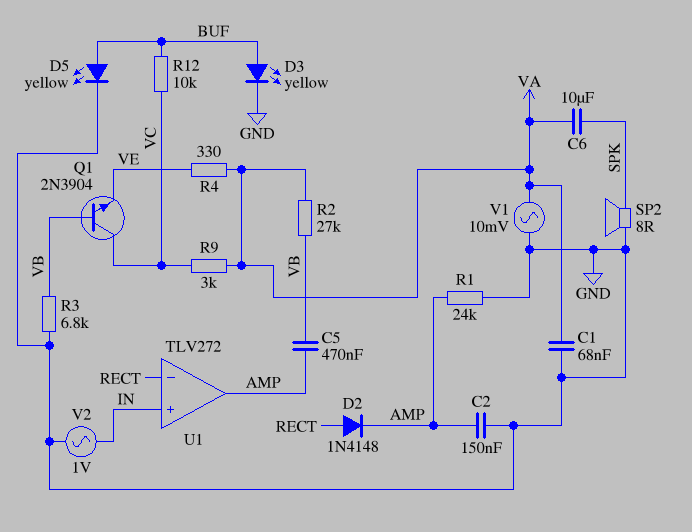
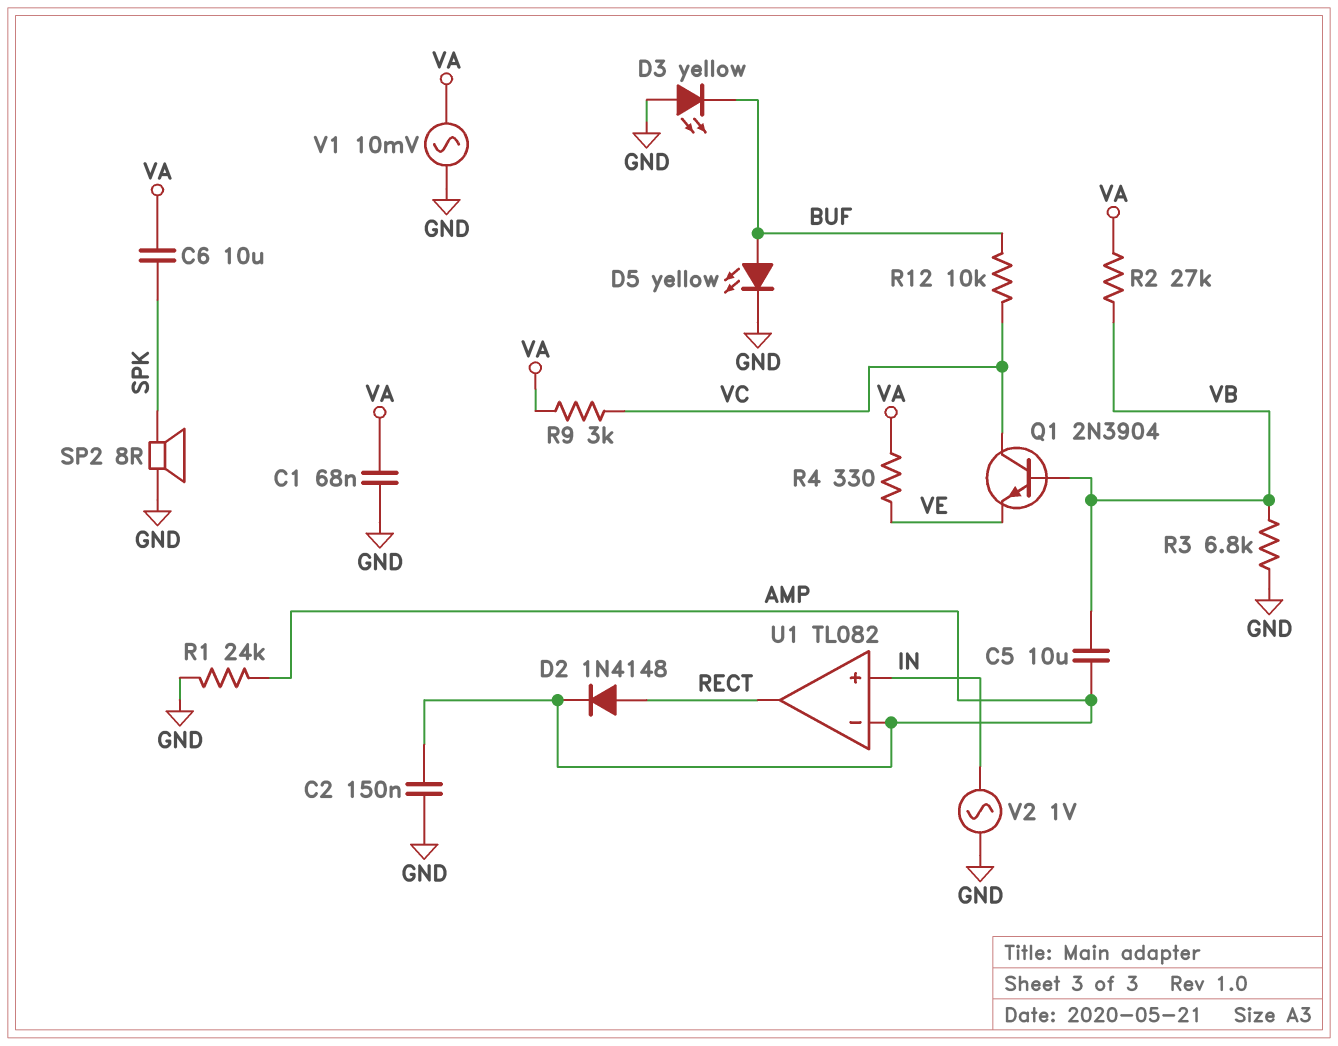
C5: 470nF (AMP, VB) -> 10uF (AMP, VB)
D3: LED yellow (A BUF, K GND) -> LED yellow (A GND, K BUF)
U1: TLV272 -> TL082
U1 pin in-: RECT -> AMP
U1 pin out: AMP -> RECT

